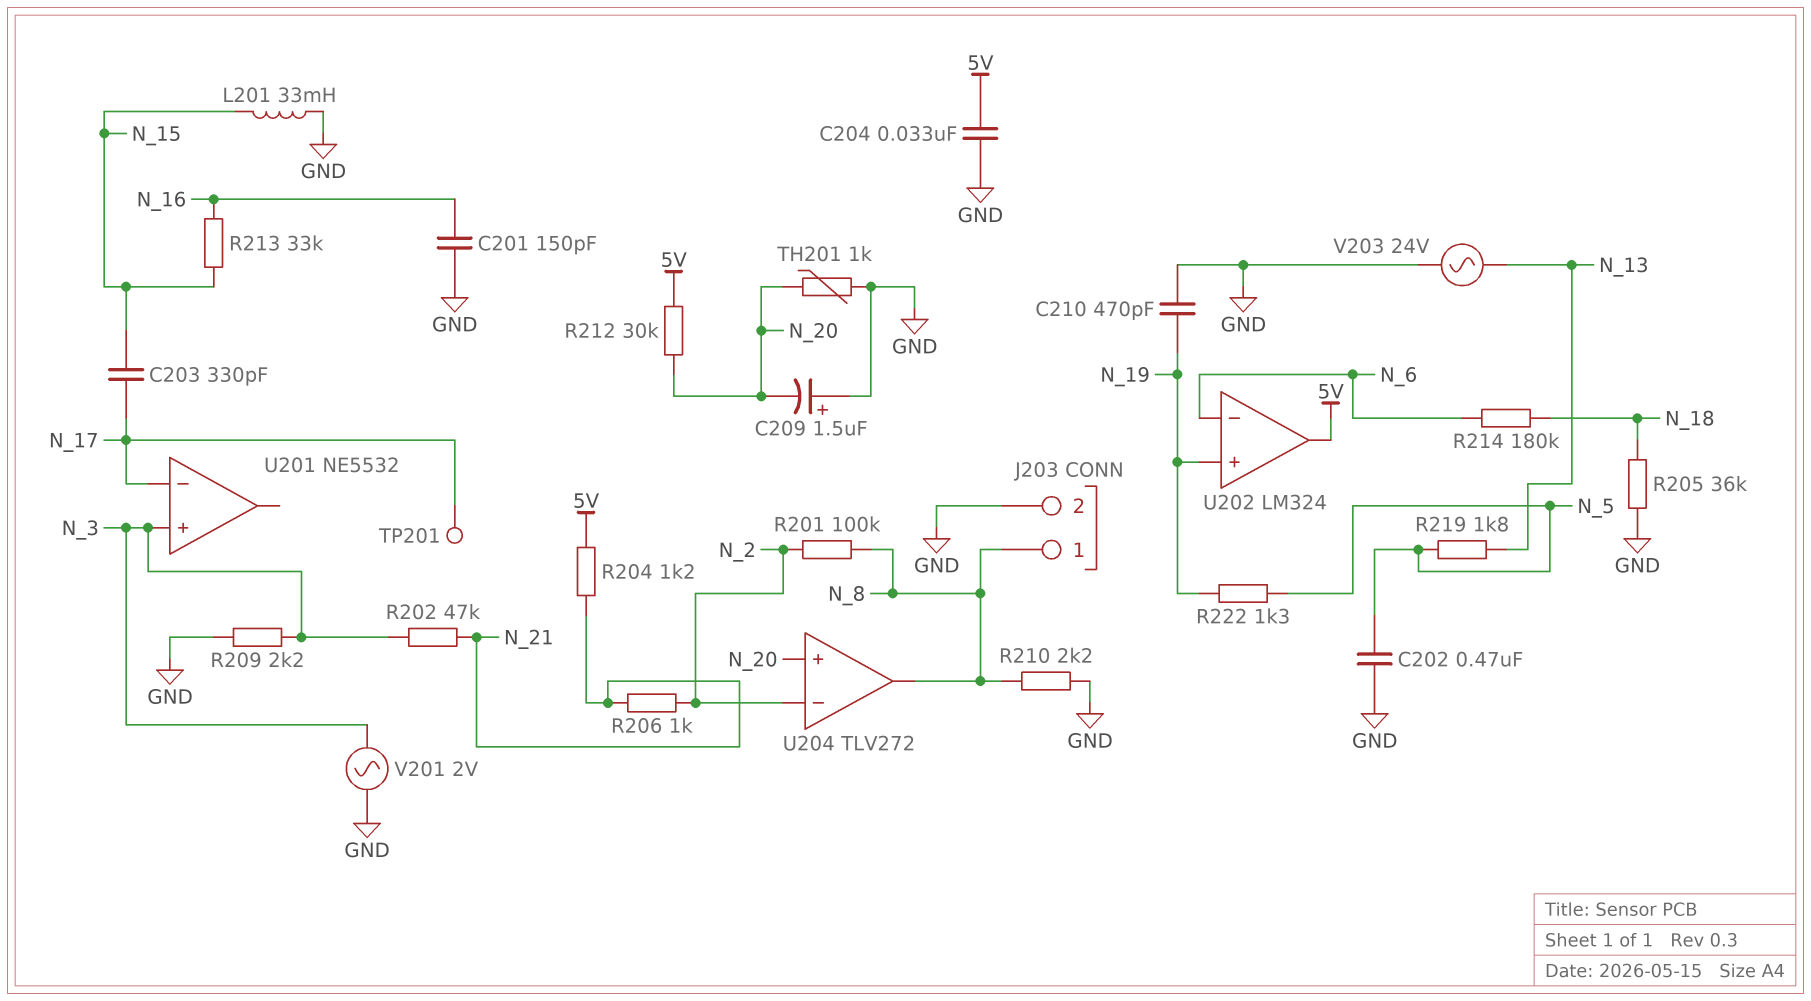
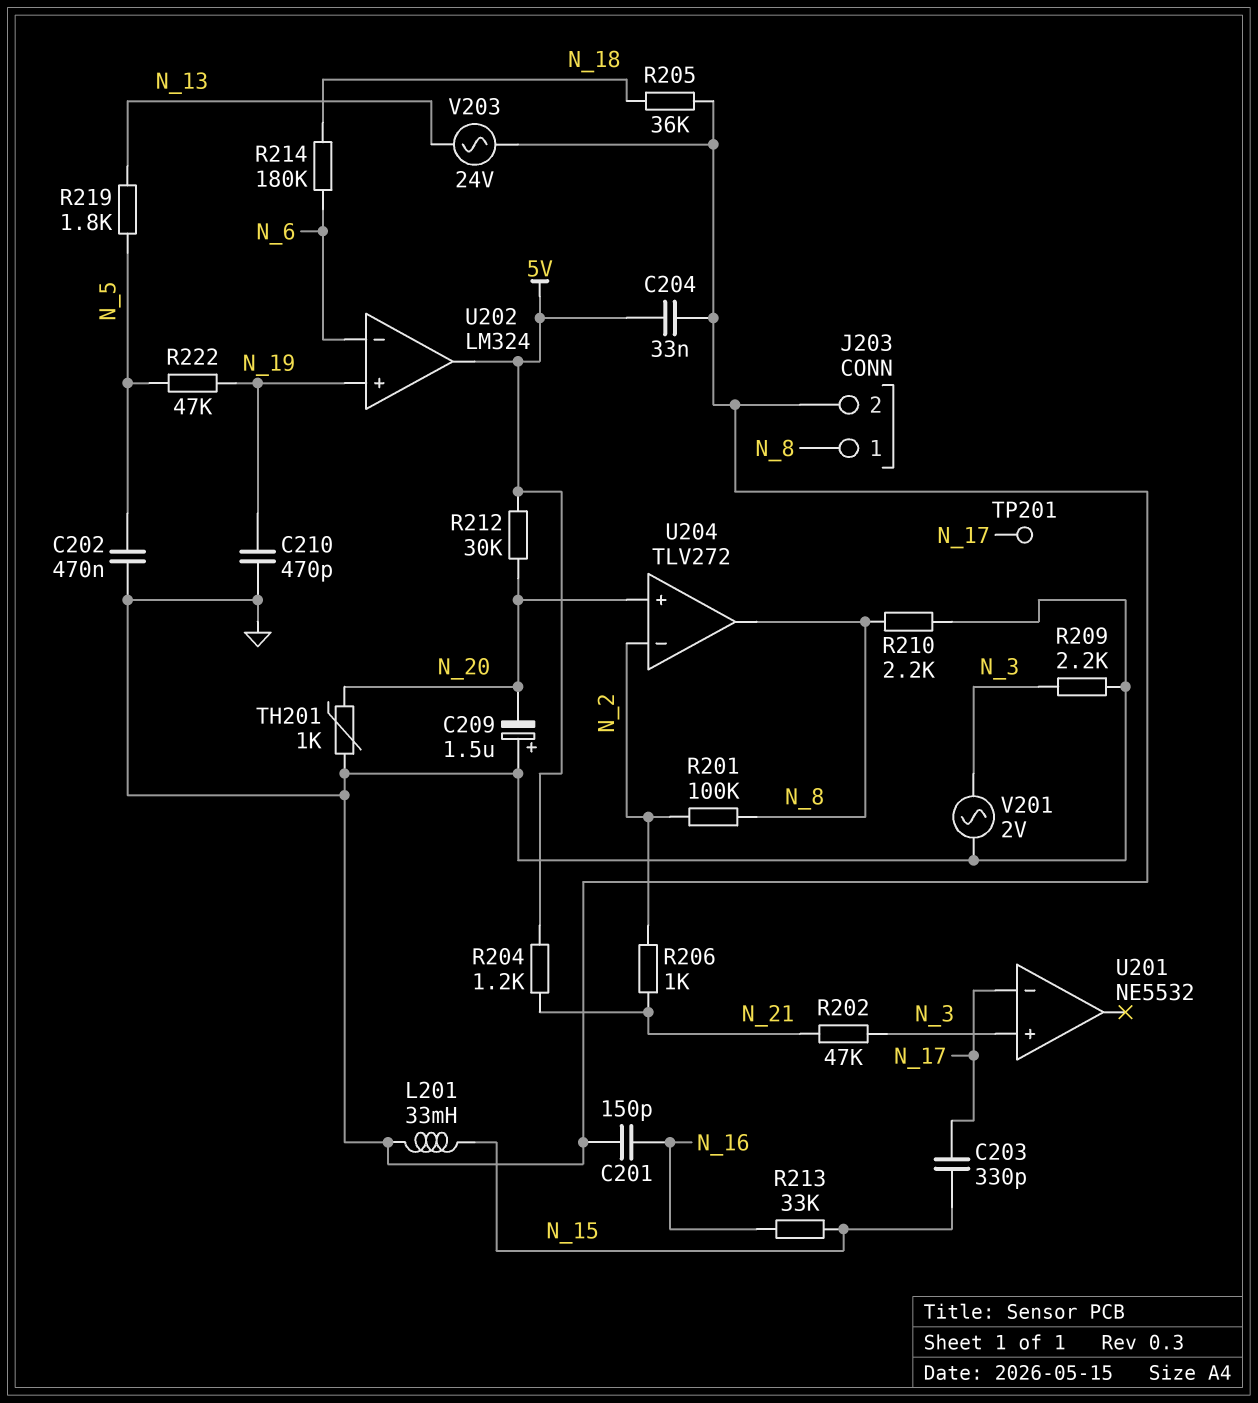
R222: 1.3k (N_5, N_19) -> 47k (N_5, N_19)

